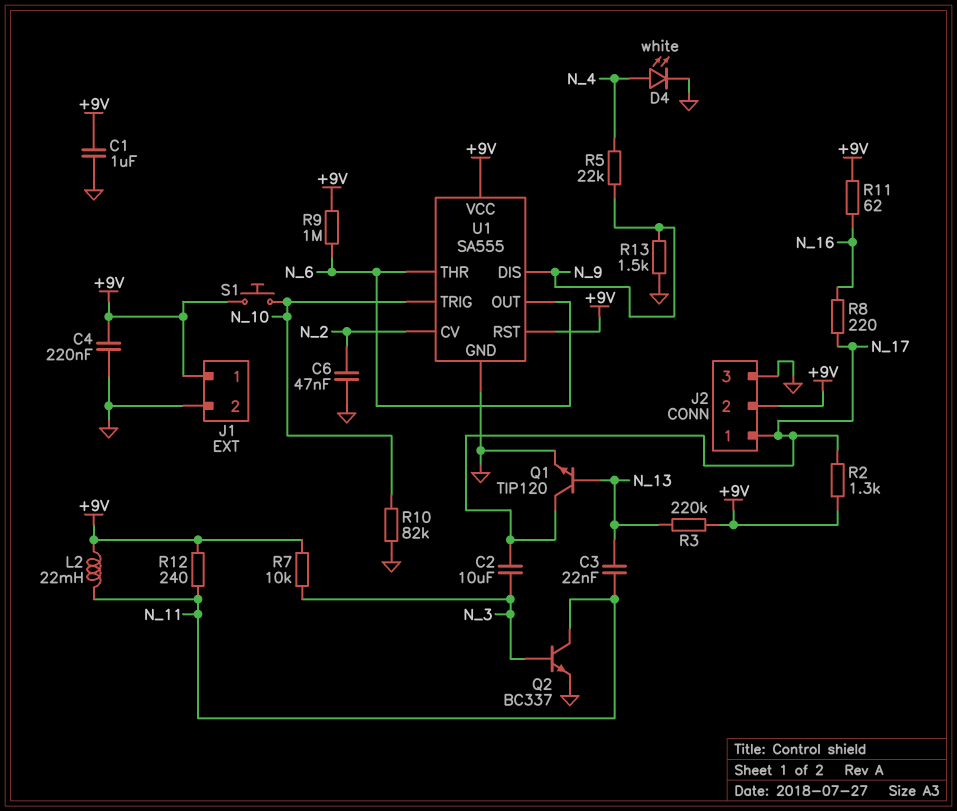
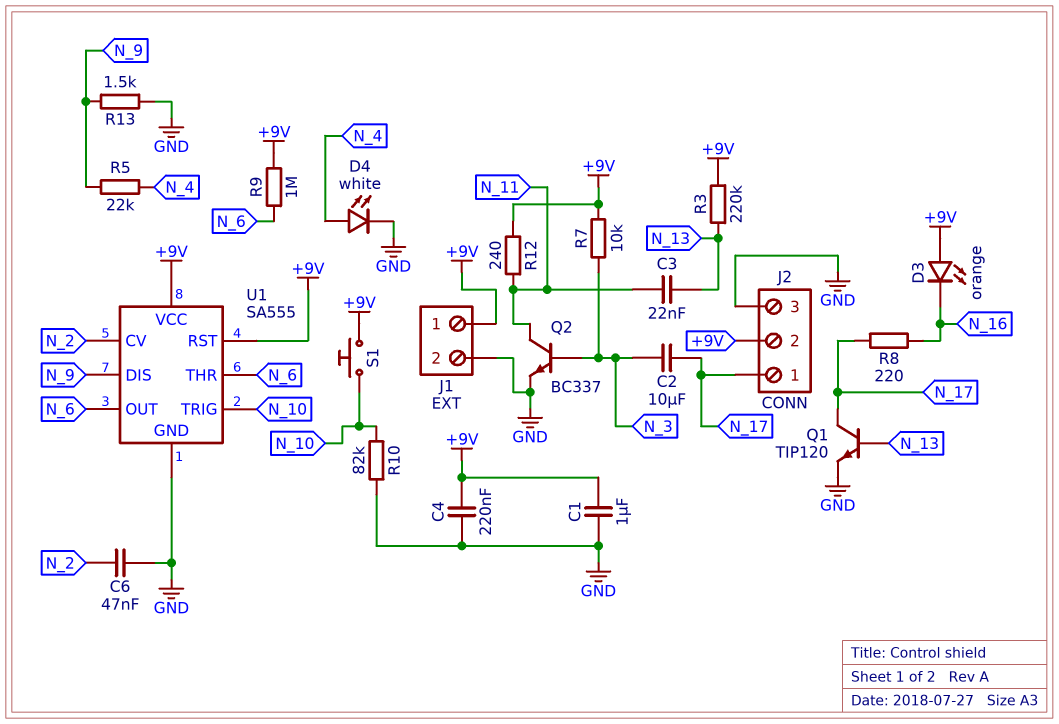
D3: none -> LED orange (A +9V, K N_16)
L2: 22mH (+9V, N_11) -> none
R2: 1.3k (+9V, N_17) -> none
R11: 62 (+9V, N_16) -> none

